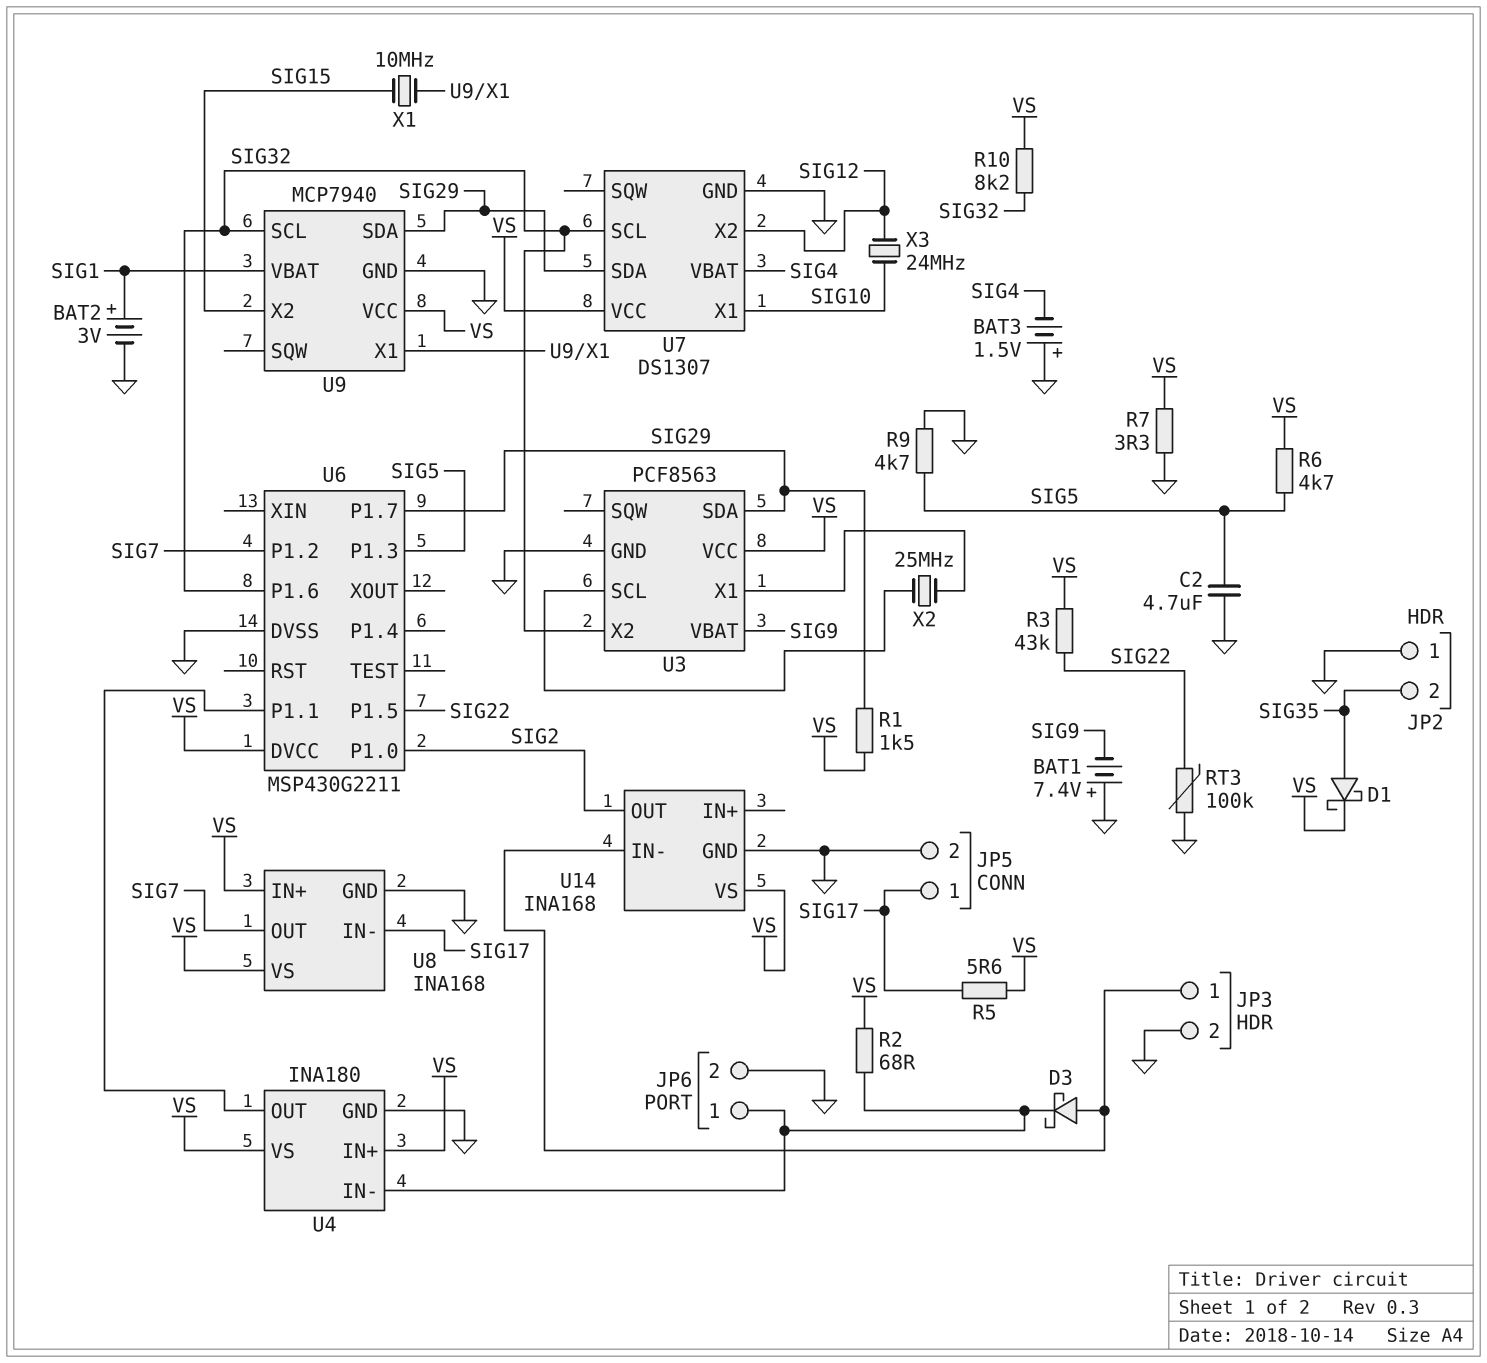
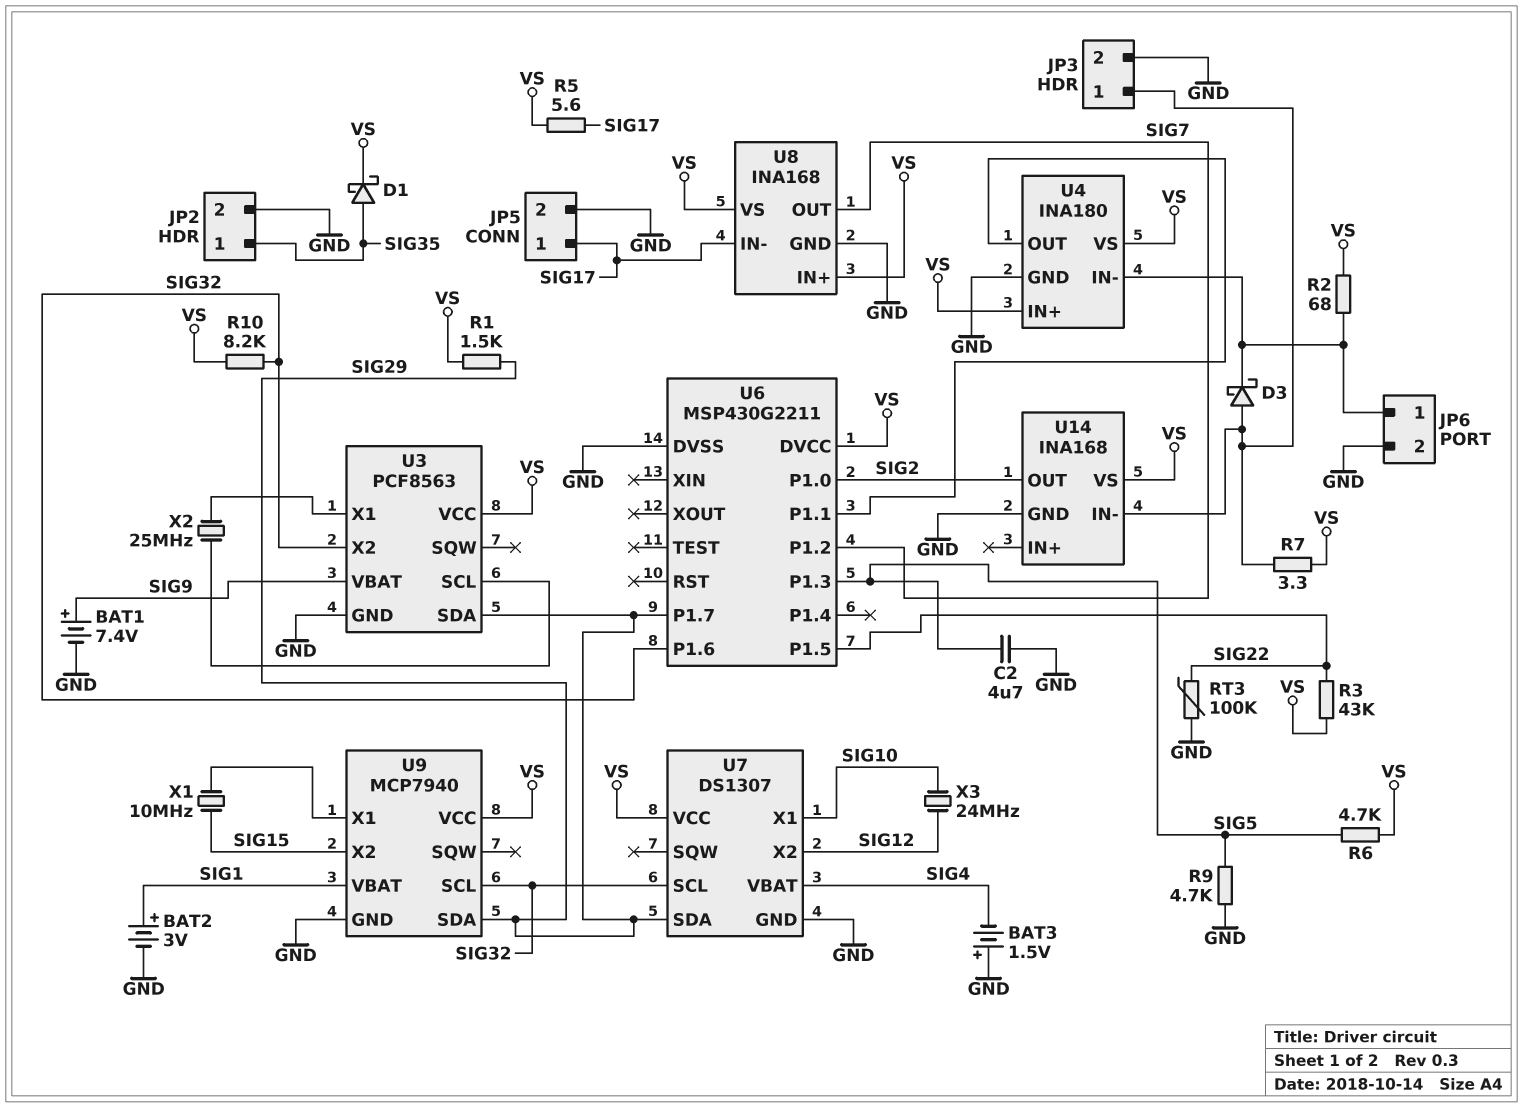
BAT1: 7.4V (plus GND, minus SIG9) -> 7.4V (plus SIG9, minus GND)
JP2 pin 1: GND -> SIG35
JP2 pin 2: SIG35 -> GND
R7: 3.3 (GND, VS) -> 3.3 (JP3/1, VS)

